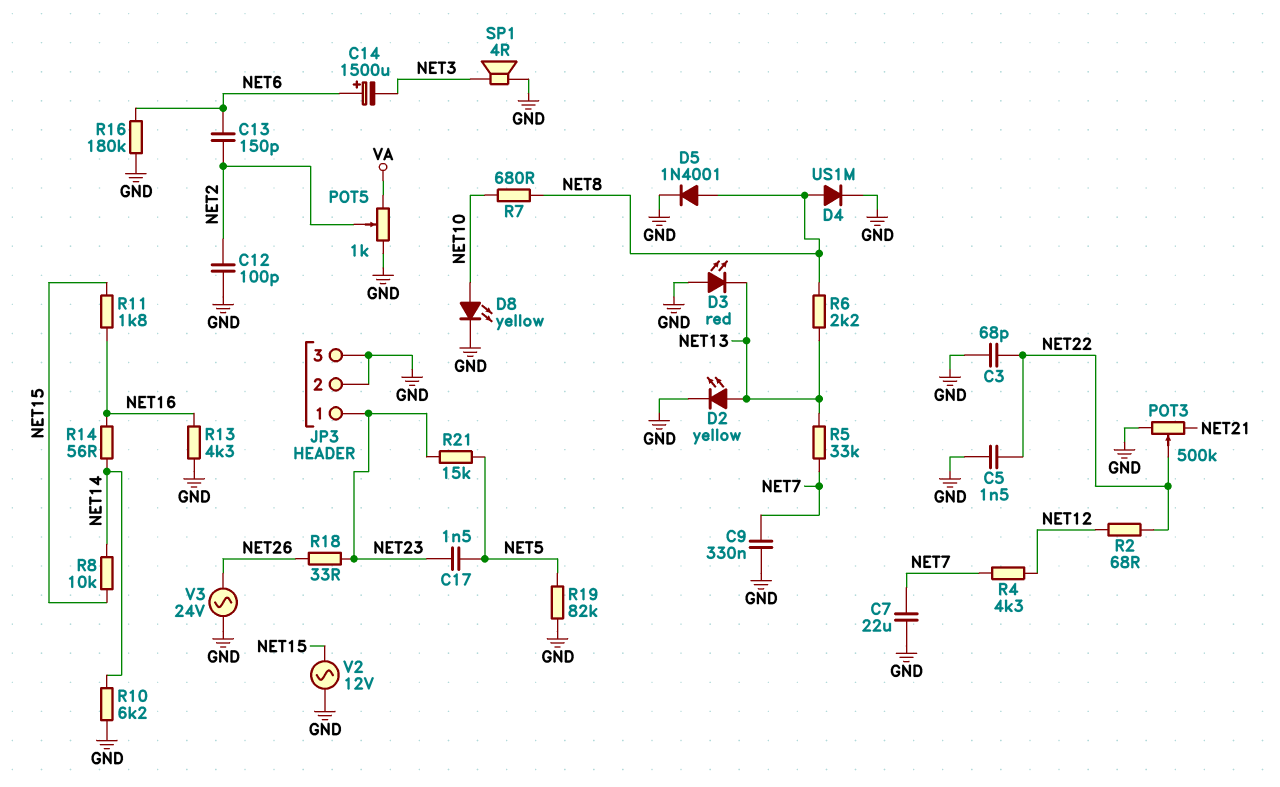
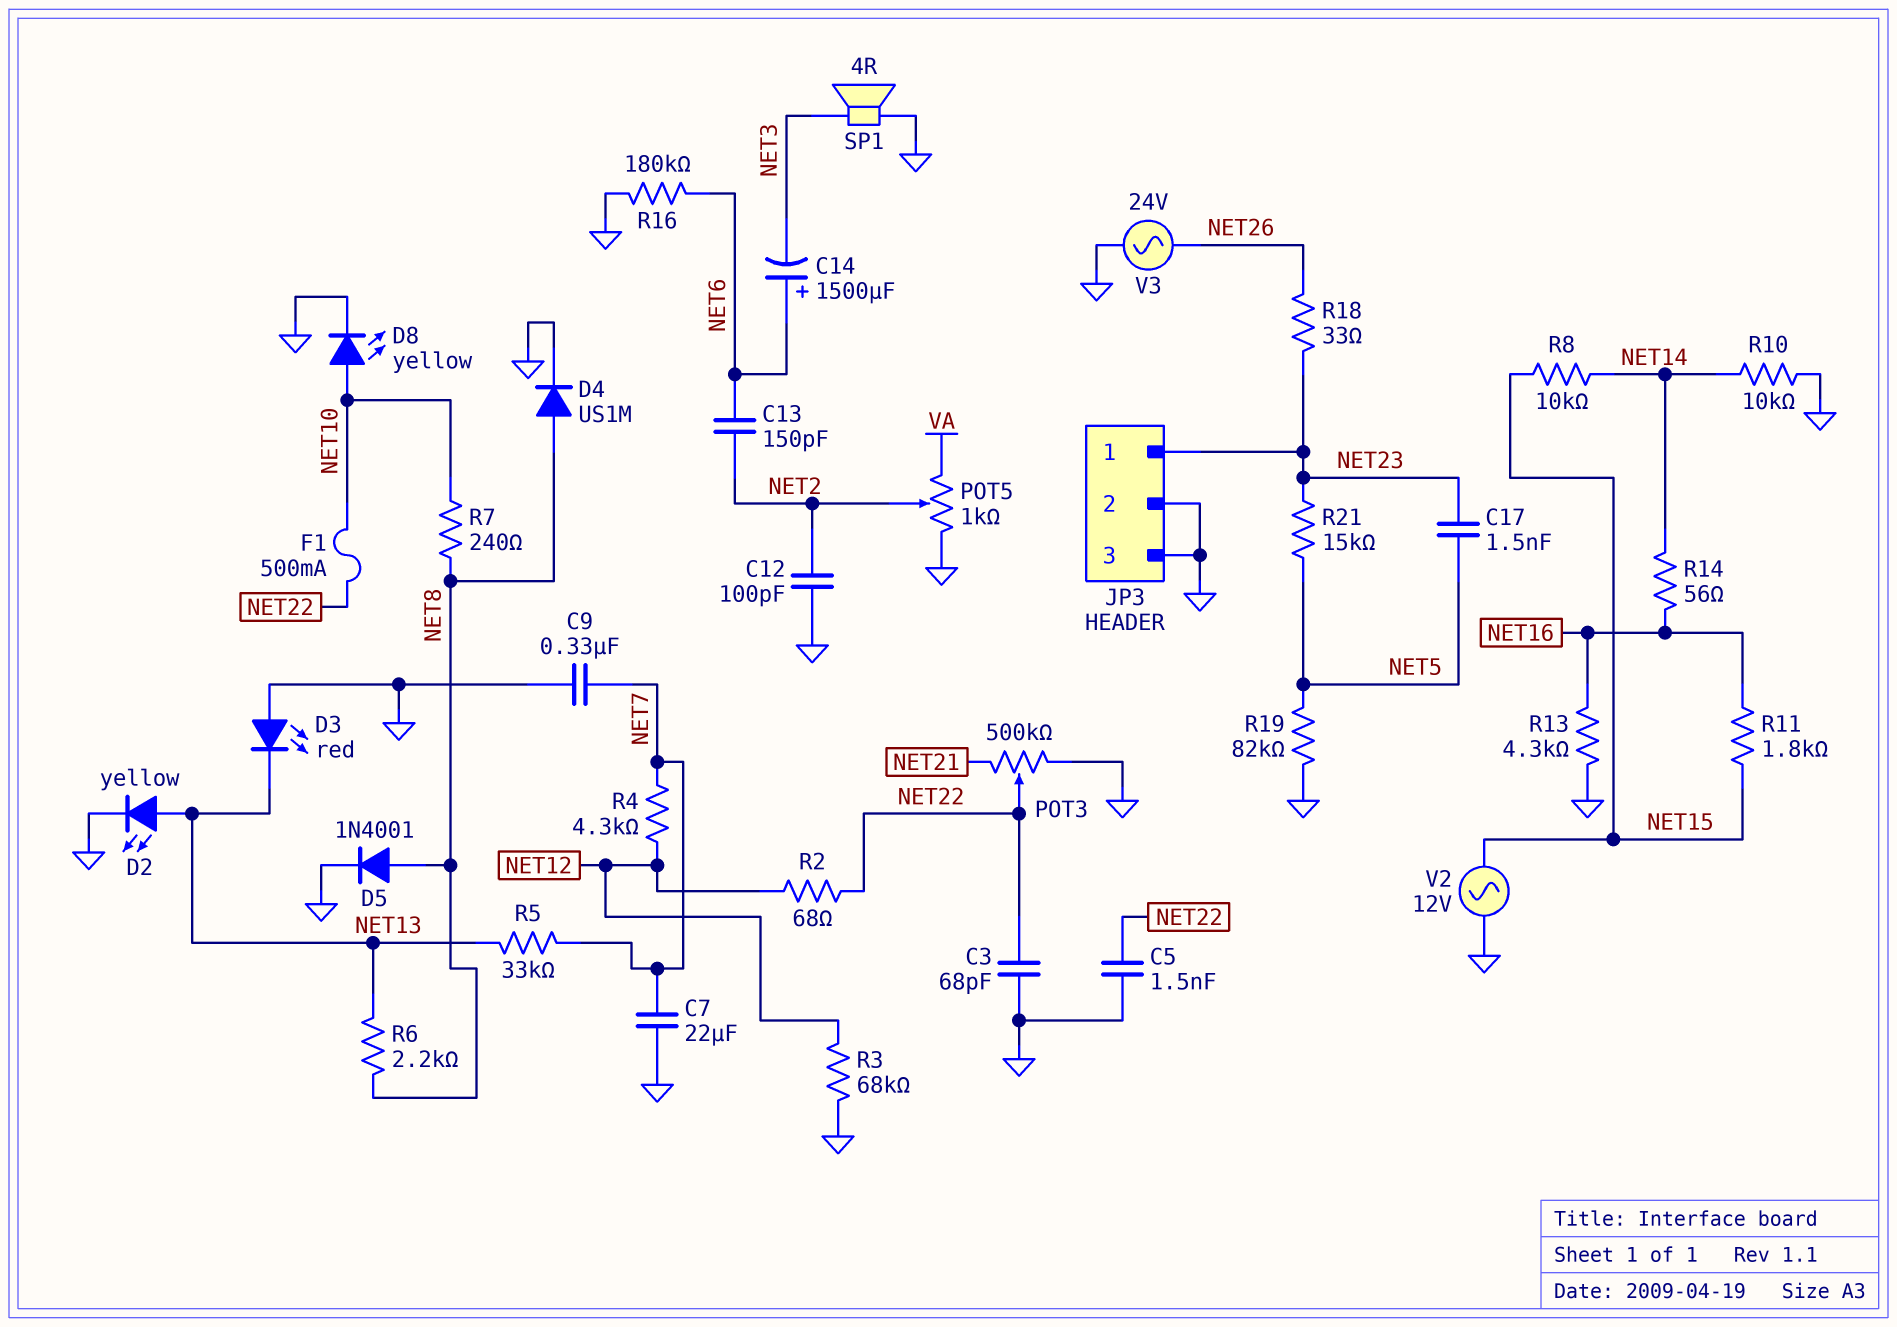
F1: none -> 500mA (NET10, NET22)
R3: none -> 68k (GND, NET12)
R7: 680 (NET8, NET10) -> 240 (NET8, NET10)
R10: 6.2k (GND, NET14) -> 10k (GND, NET14)

